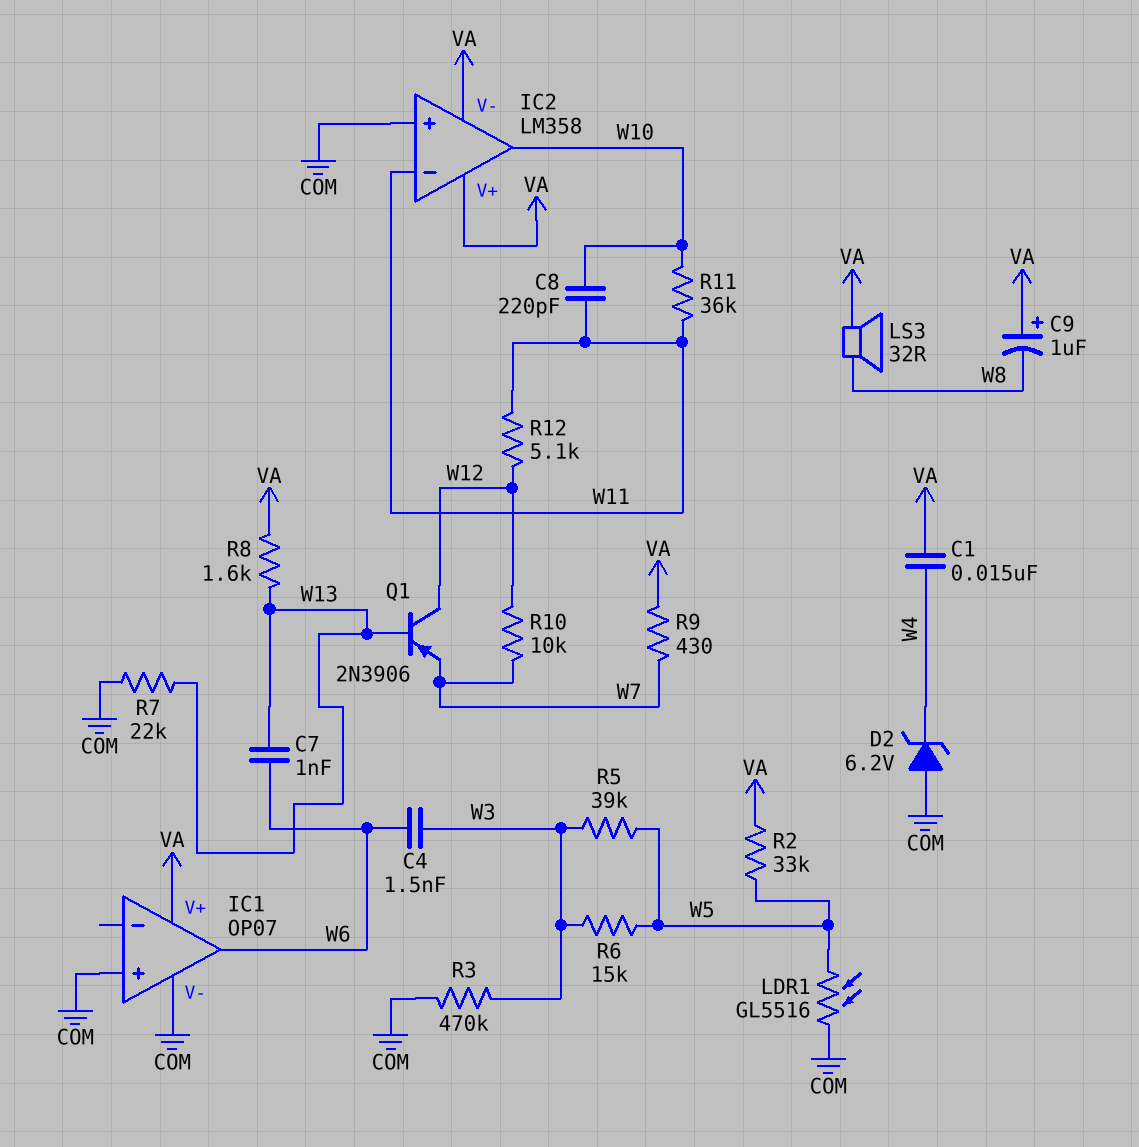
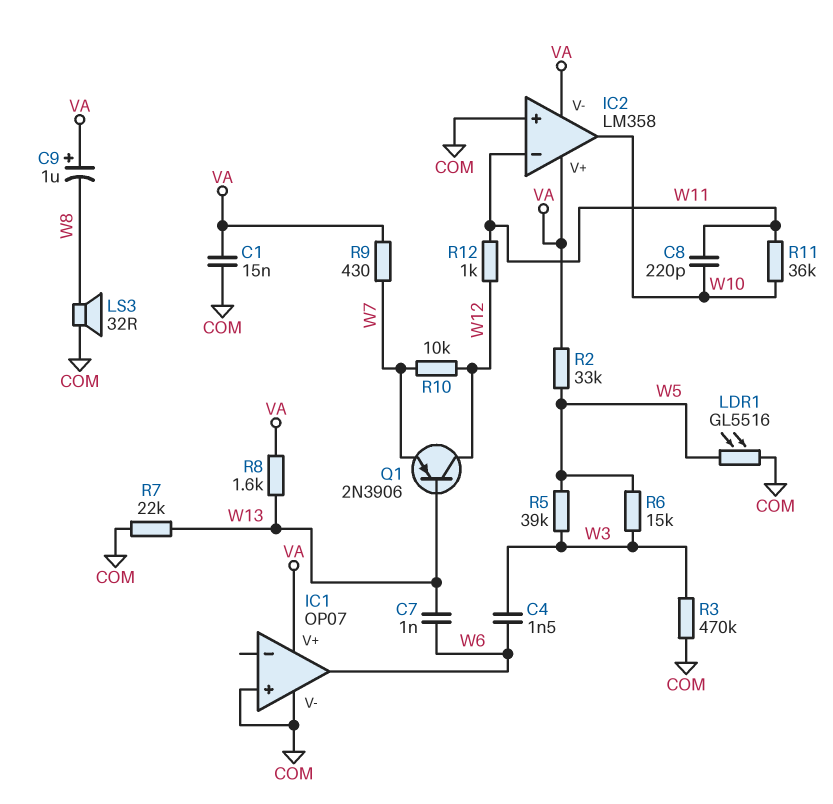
C1: 15nF (VA, W4) -> 15nF (COM, VA)
D2: zener 6.2V (A COM, K W4) -> none
LS3: speaker 32R (VA, W8) -> speaker 32R (COM, W8)
R12: 5.1k (W11, W12) -> 1k (W11, W12)

